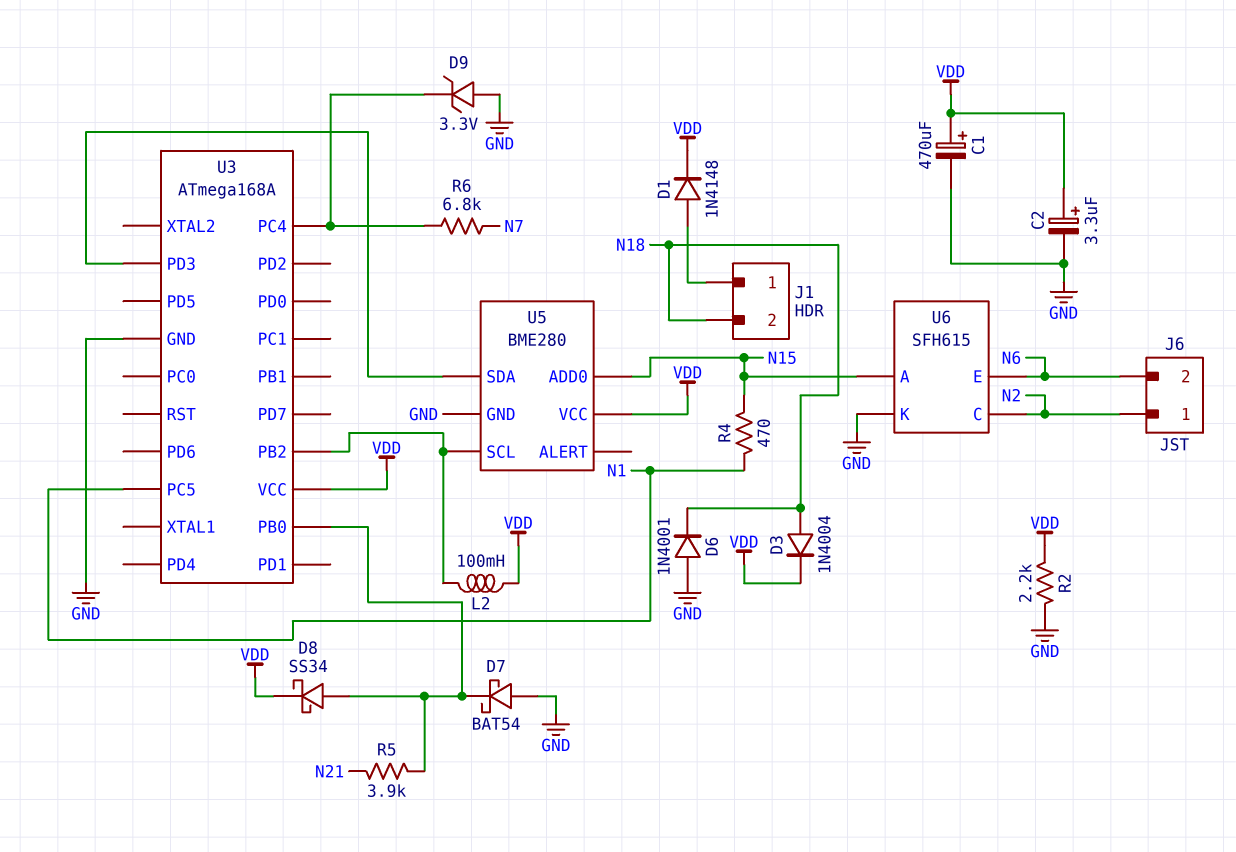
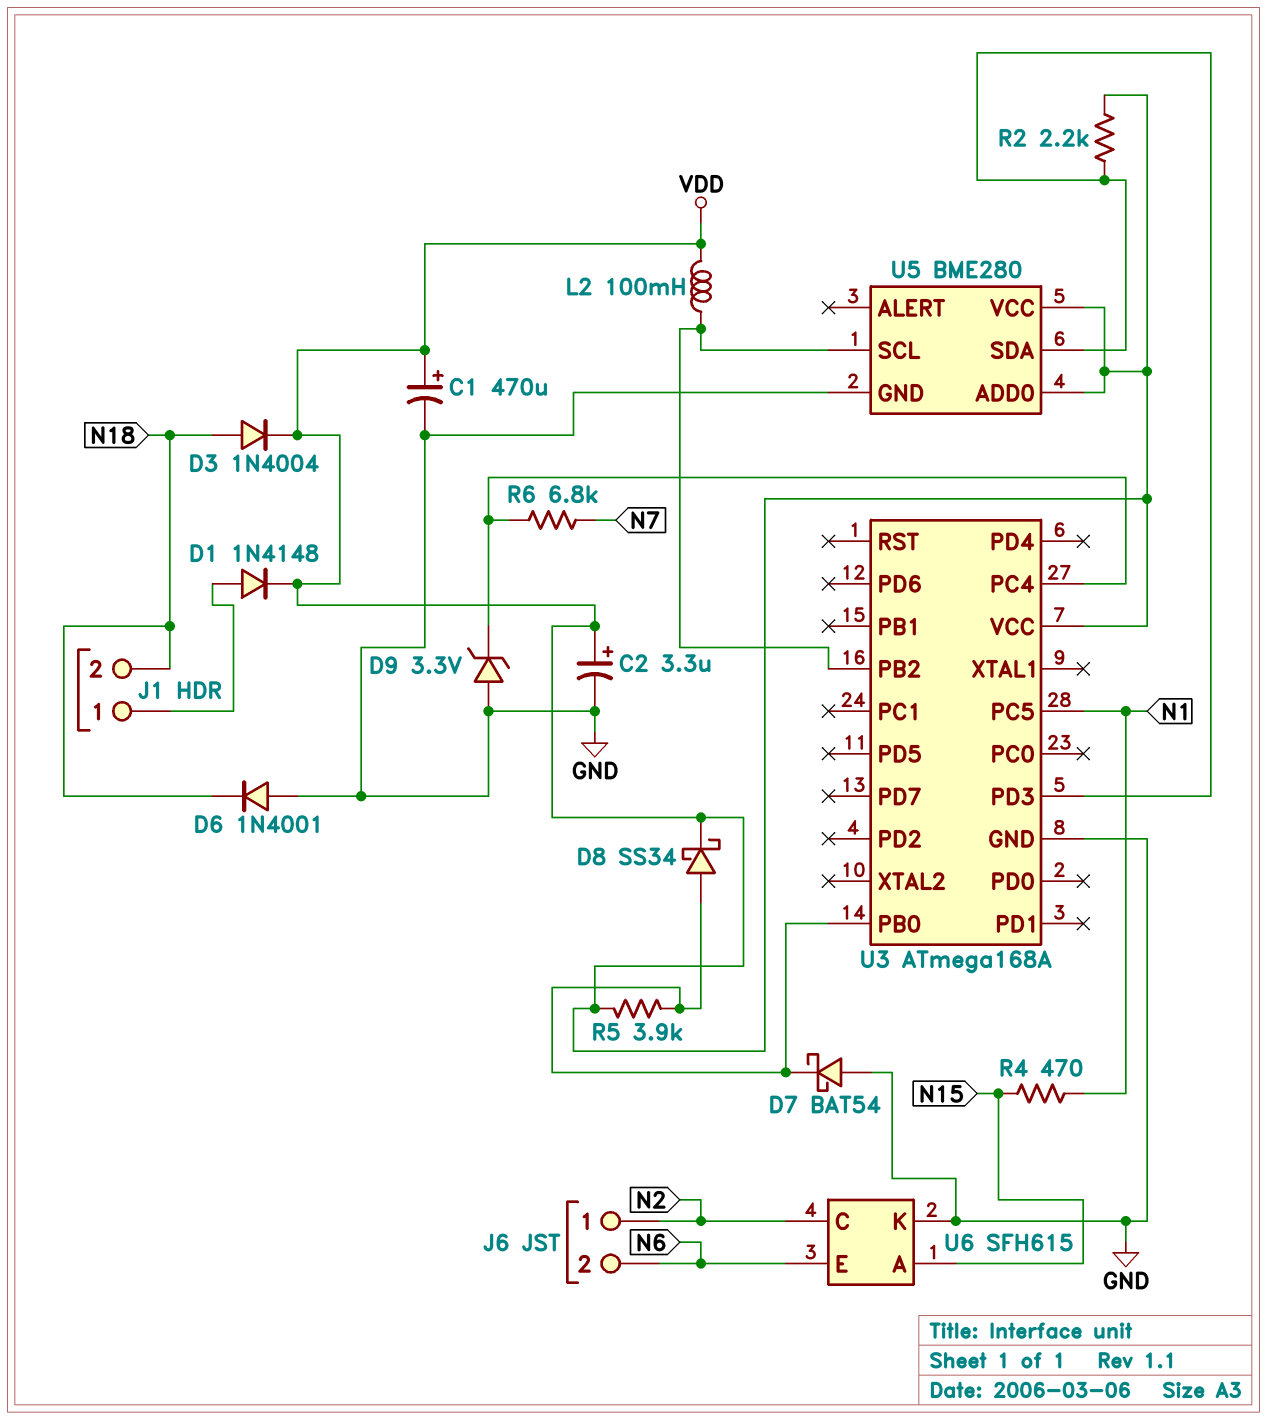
R2: 2.2k (GND, VDD) -> 2.2k (U3/PD3, VDD)
R5: 3.9k (N21, U3/PB0) -> 3.9k (U3/PB0, VDD)
U5 pin ADD0: N15 -> VDD

